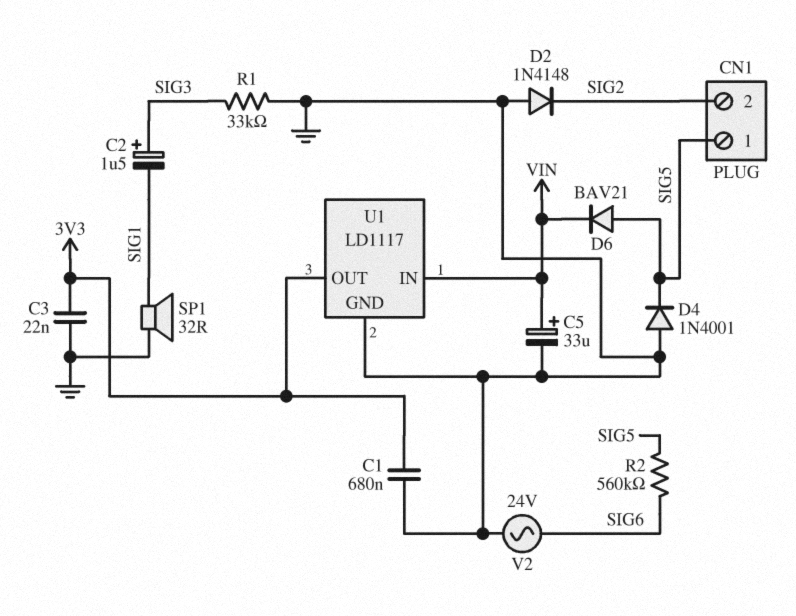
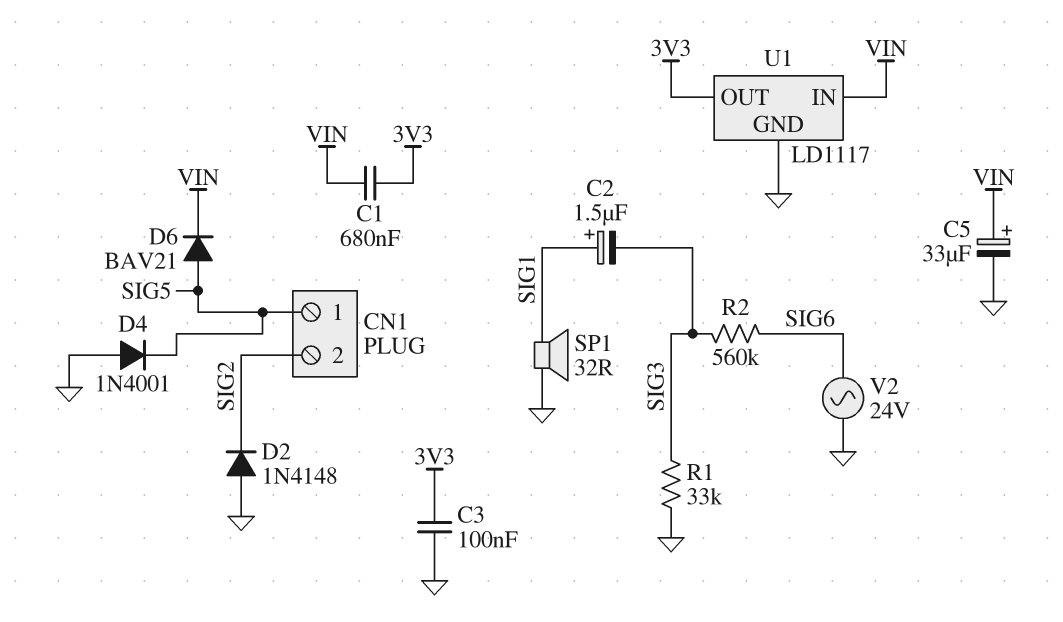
C1: 680nF (3V3, GND) -> 680nF (3V3, VIN)
C2: 1.5uF (plus SIG3, minus SIG1) -> 1.5uF (plus SIG1, minus SIG3)
C3: 22nF (3V3, GND) -> 100nF (3V3, GND)
R2: 560k (SIG5, SIG6) -> 560k (SIG3, SIG6)

